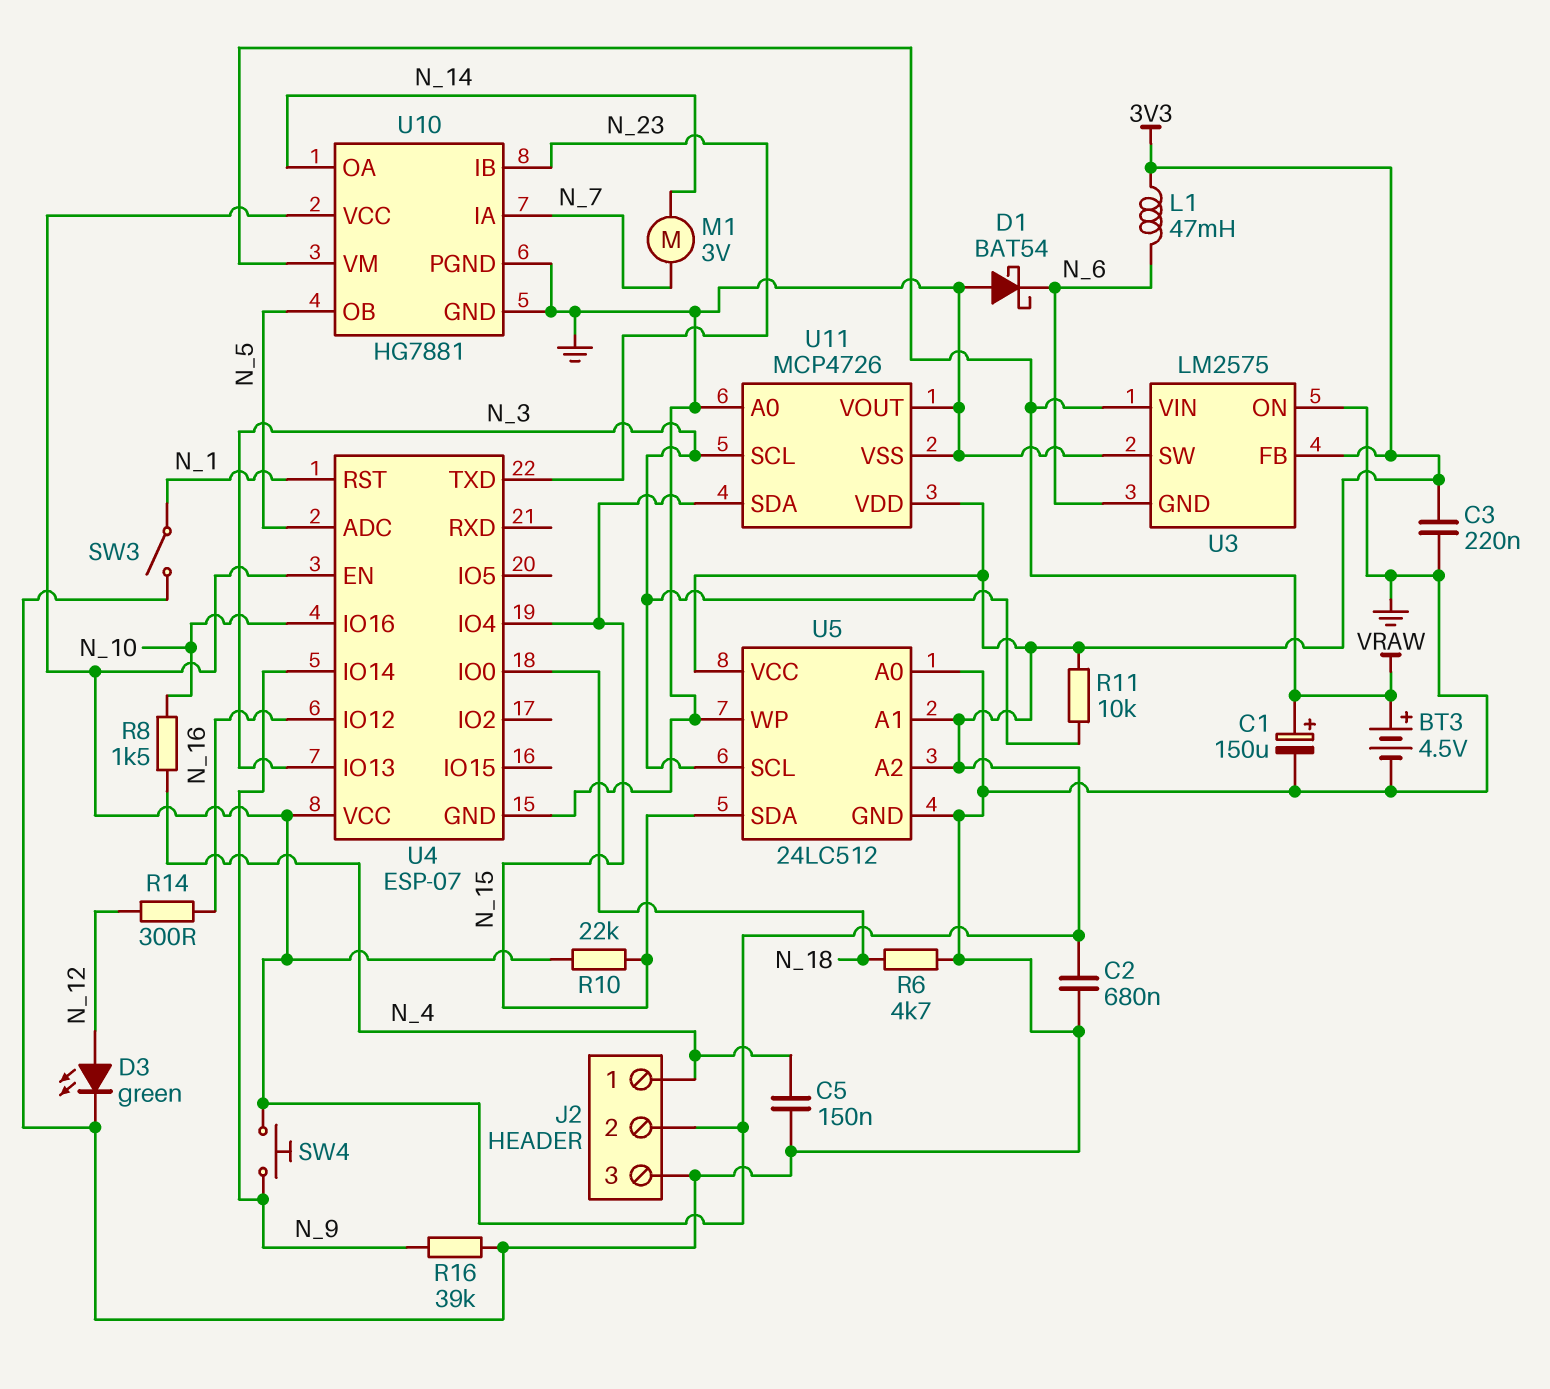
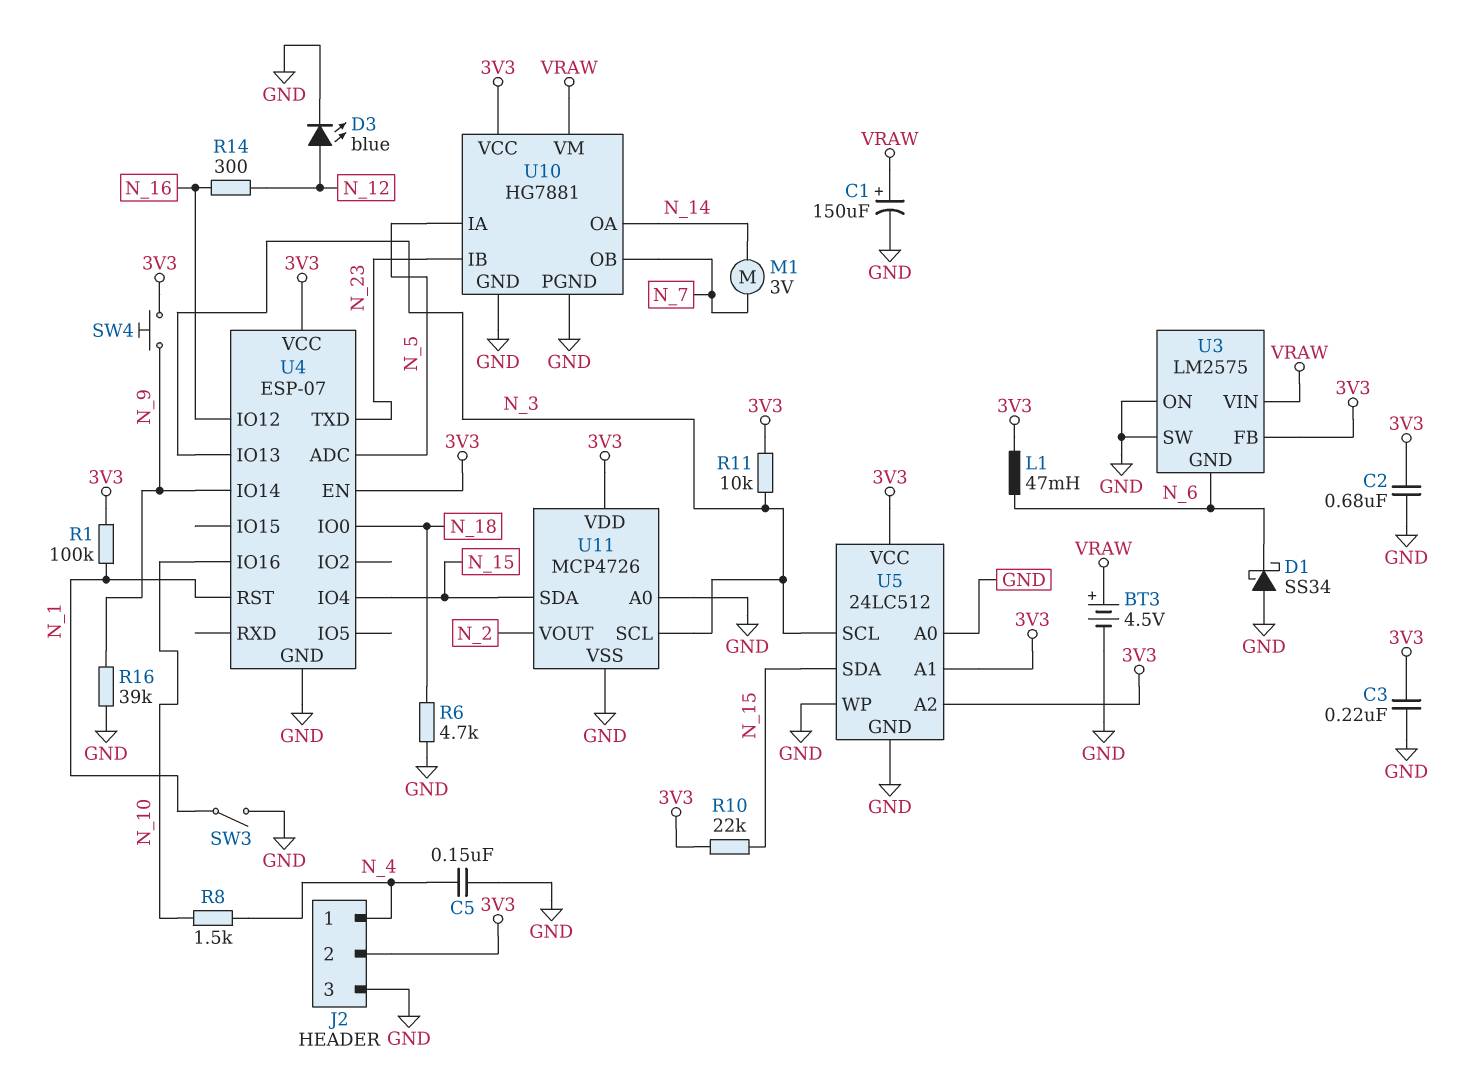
D1: schottky BAT54 (A GND, K N_6) -> schottky SS34 (A GND, K N_6)
D3: LED green (A N_12, K GND) -> LED blue (A N_12, K GND)
R1: none -> 100k (3V3, N_1)
U10 pin IA: N_7 -> N_5
U10 pin OB: N_5 -> N_7
U11 pin VOUT: GND -> N_2

